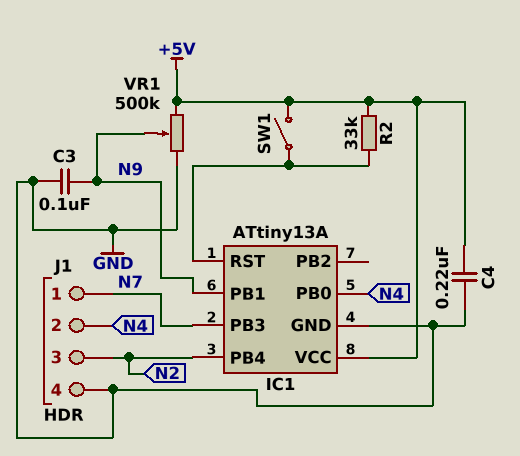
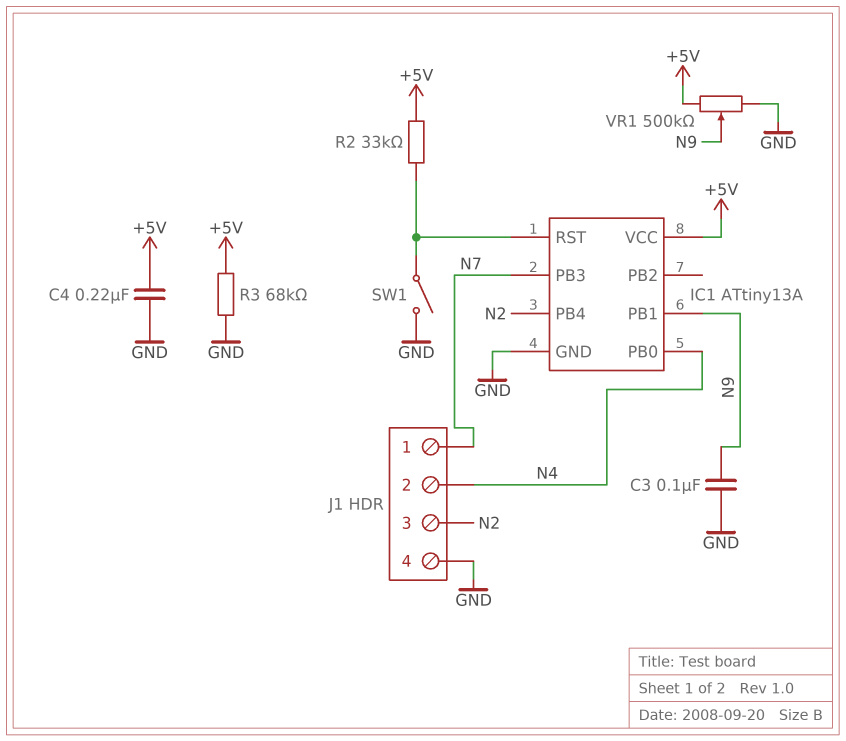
R3: none -> 68k (+5V, GND)
SW1: switch (+5V, IC1/RST) -> switch (GND, IC1/RST)

